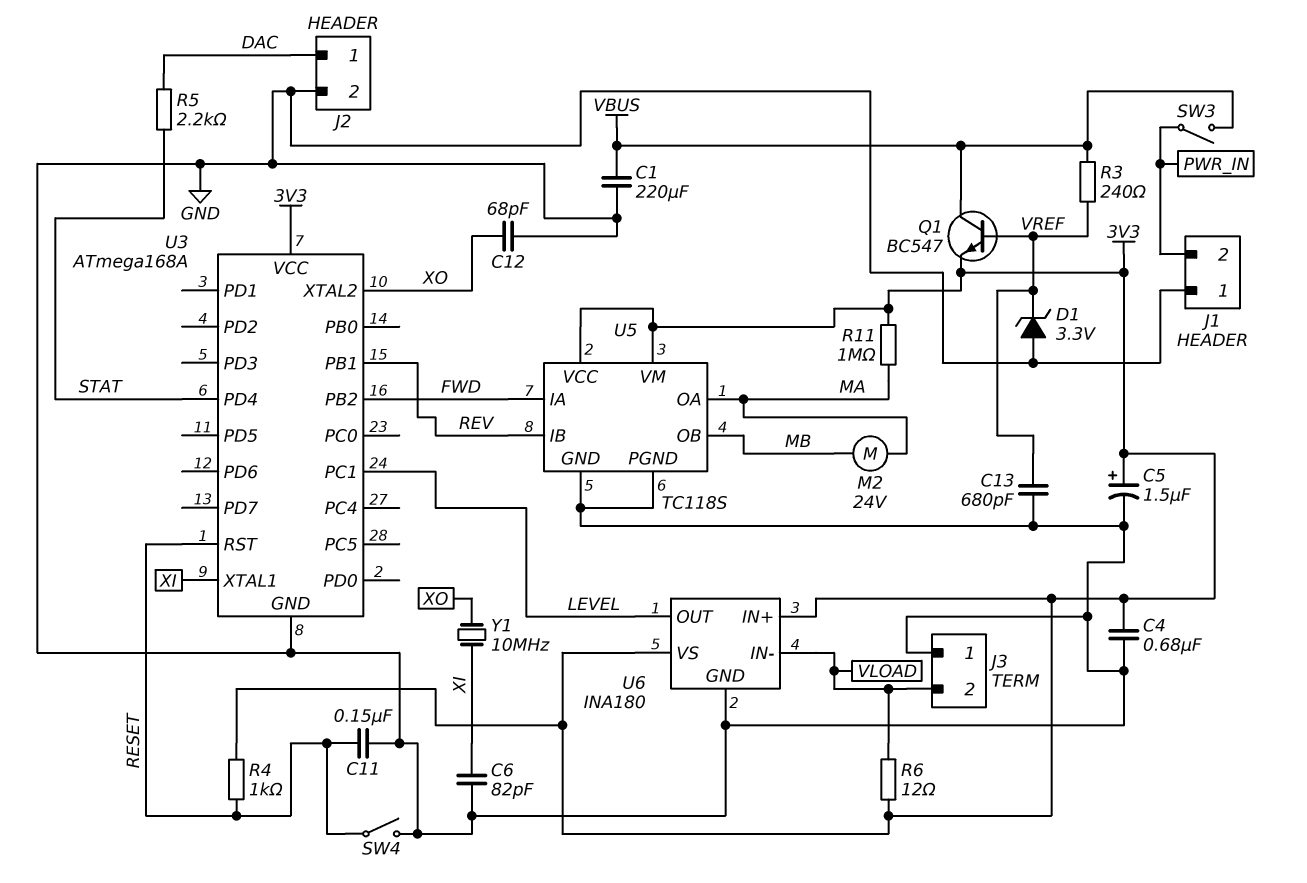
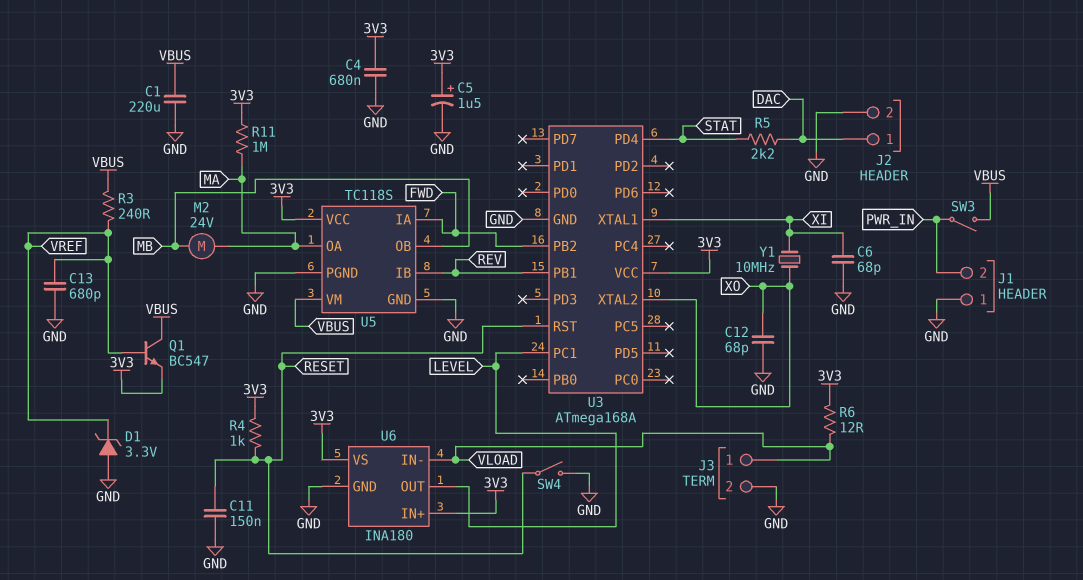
C6: 82pF (GND, XI) -> 68pF (GND, XI)
J3 pin 1: GND -> VLOAD
J3 pin 2: VLOAD -> GND
U5 pin VM: 3V3 -> VBUS

